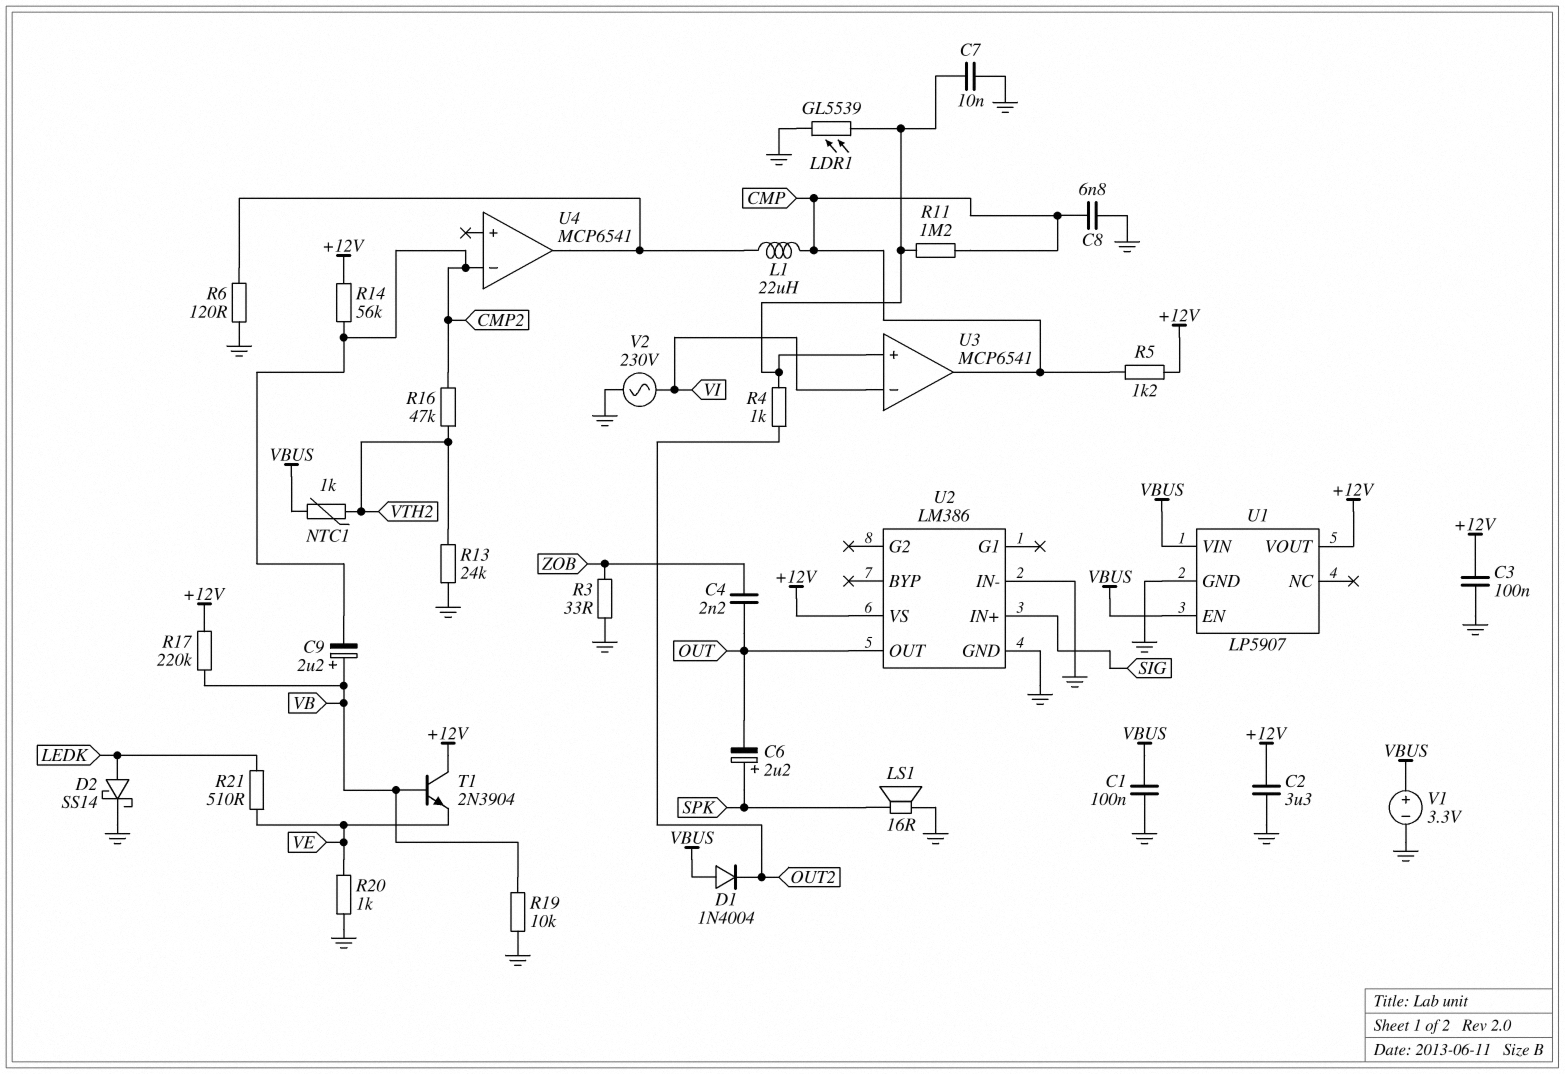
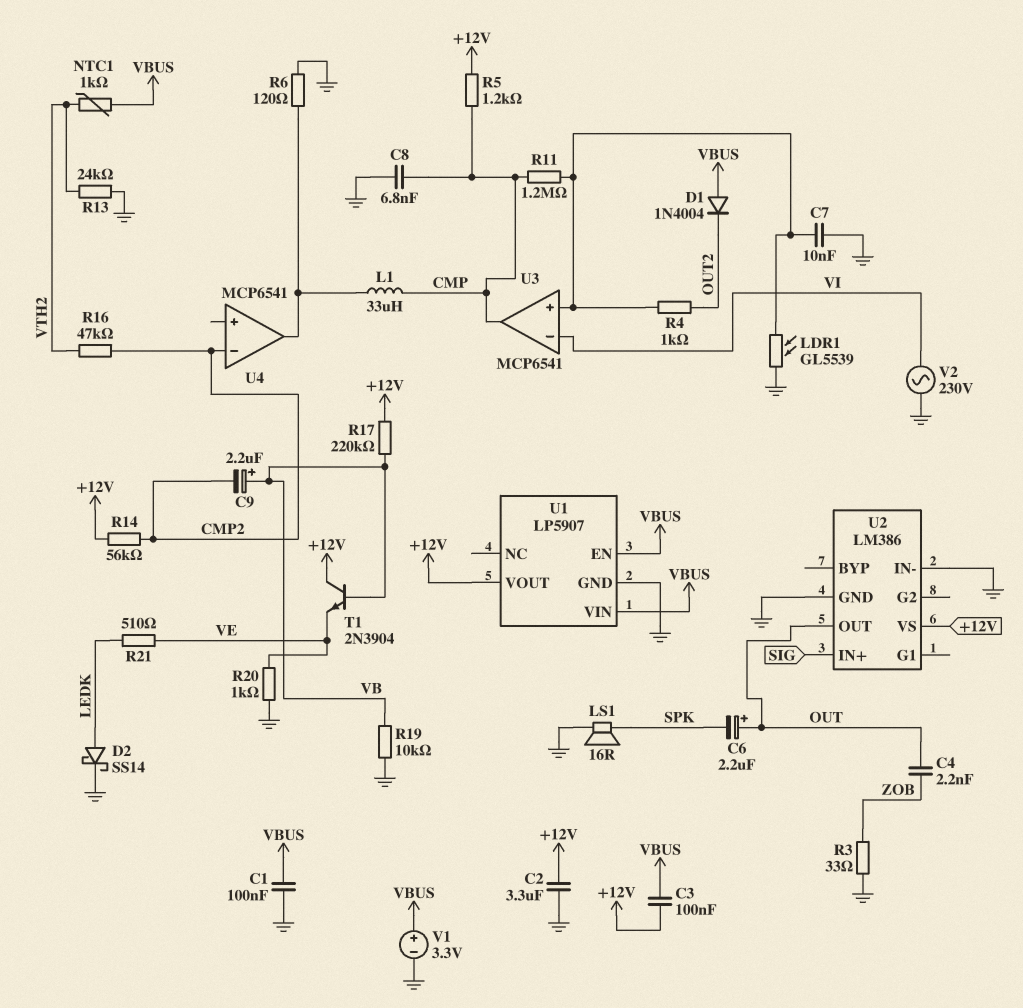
C3: 100nF (+12V, GND) -> 100nF (+12V, VBUS)
C6: 2.2uF (plus SPK, minus OUT) -> 2.2uF (plus OUT, minus SPK)
L1: 22uH (CMP, U4/out) -> 33uH (CMP, U4/out)

